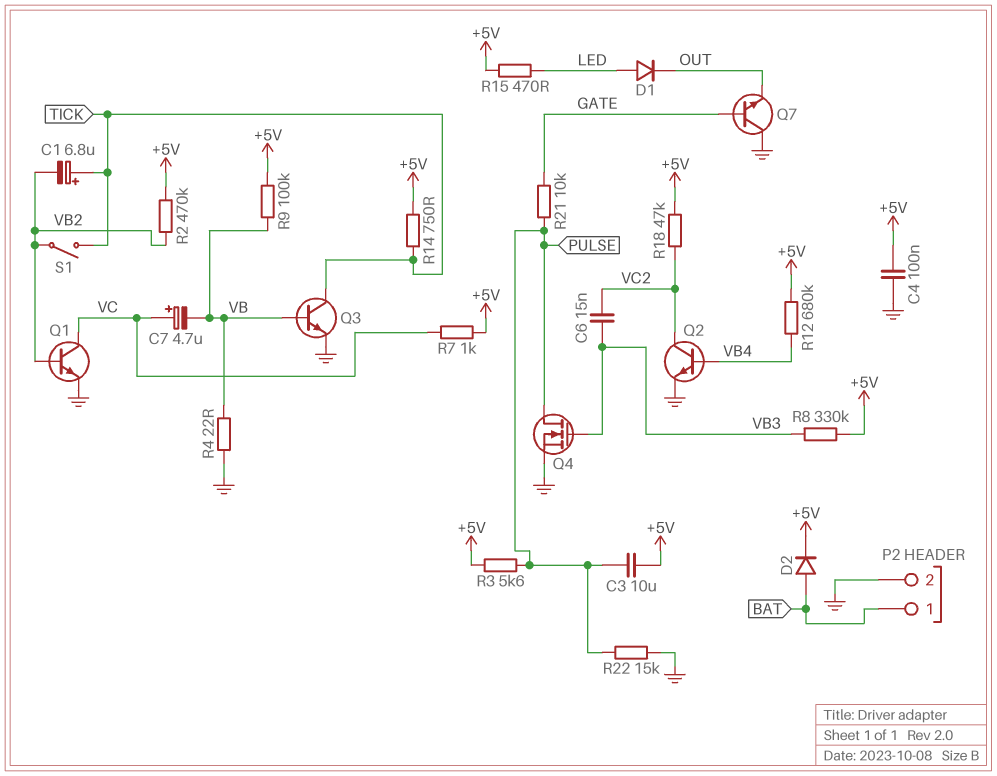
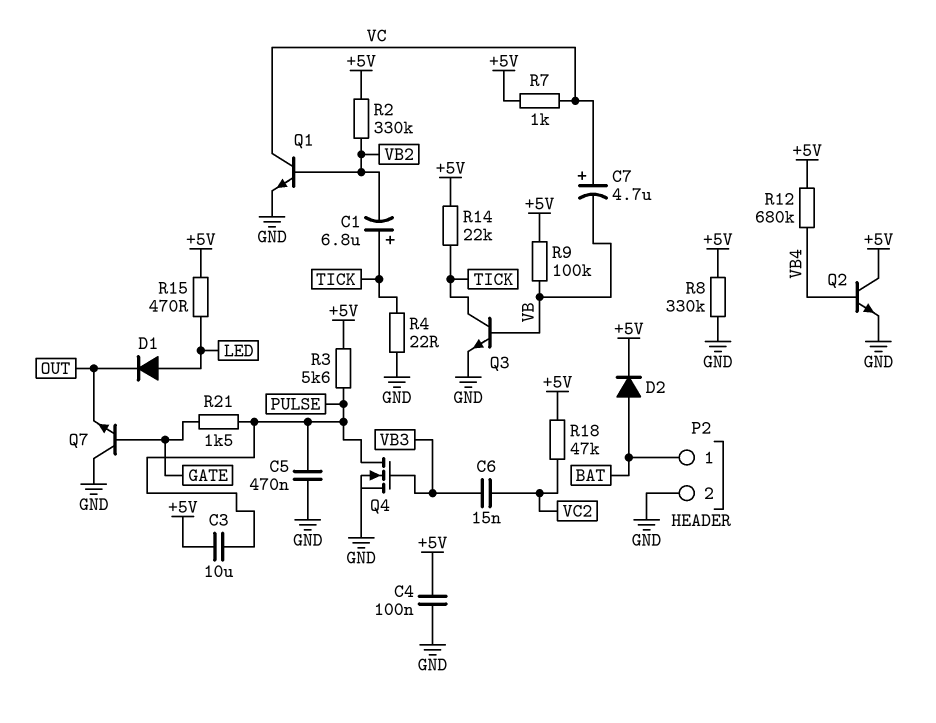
C5: none -> 470nF (GND, PULSE)
Q2: NPN (B VB4, C VC2, E GND) -> NPN (B VB4, C +5V, E GND)
R2: 470k (+5V, VB2) -> 330k (+5V, VB2)
R4: 22 (GND, VB) -> 22 (GND, TICK)
R8: 330k (+5V, VB3) -> 330k (+5V, GND)
R14: 750 (+5V, TICK) -> 22k (+5V, TICK)
R21: 10k (GATE, PULSE) -> 1.5k (GATE, PULSE)
R22: 15k (GND, PULSE) -> none
S1: switch (TICK, VB2) -> none

